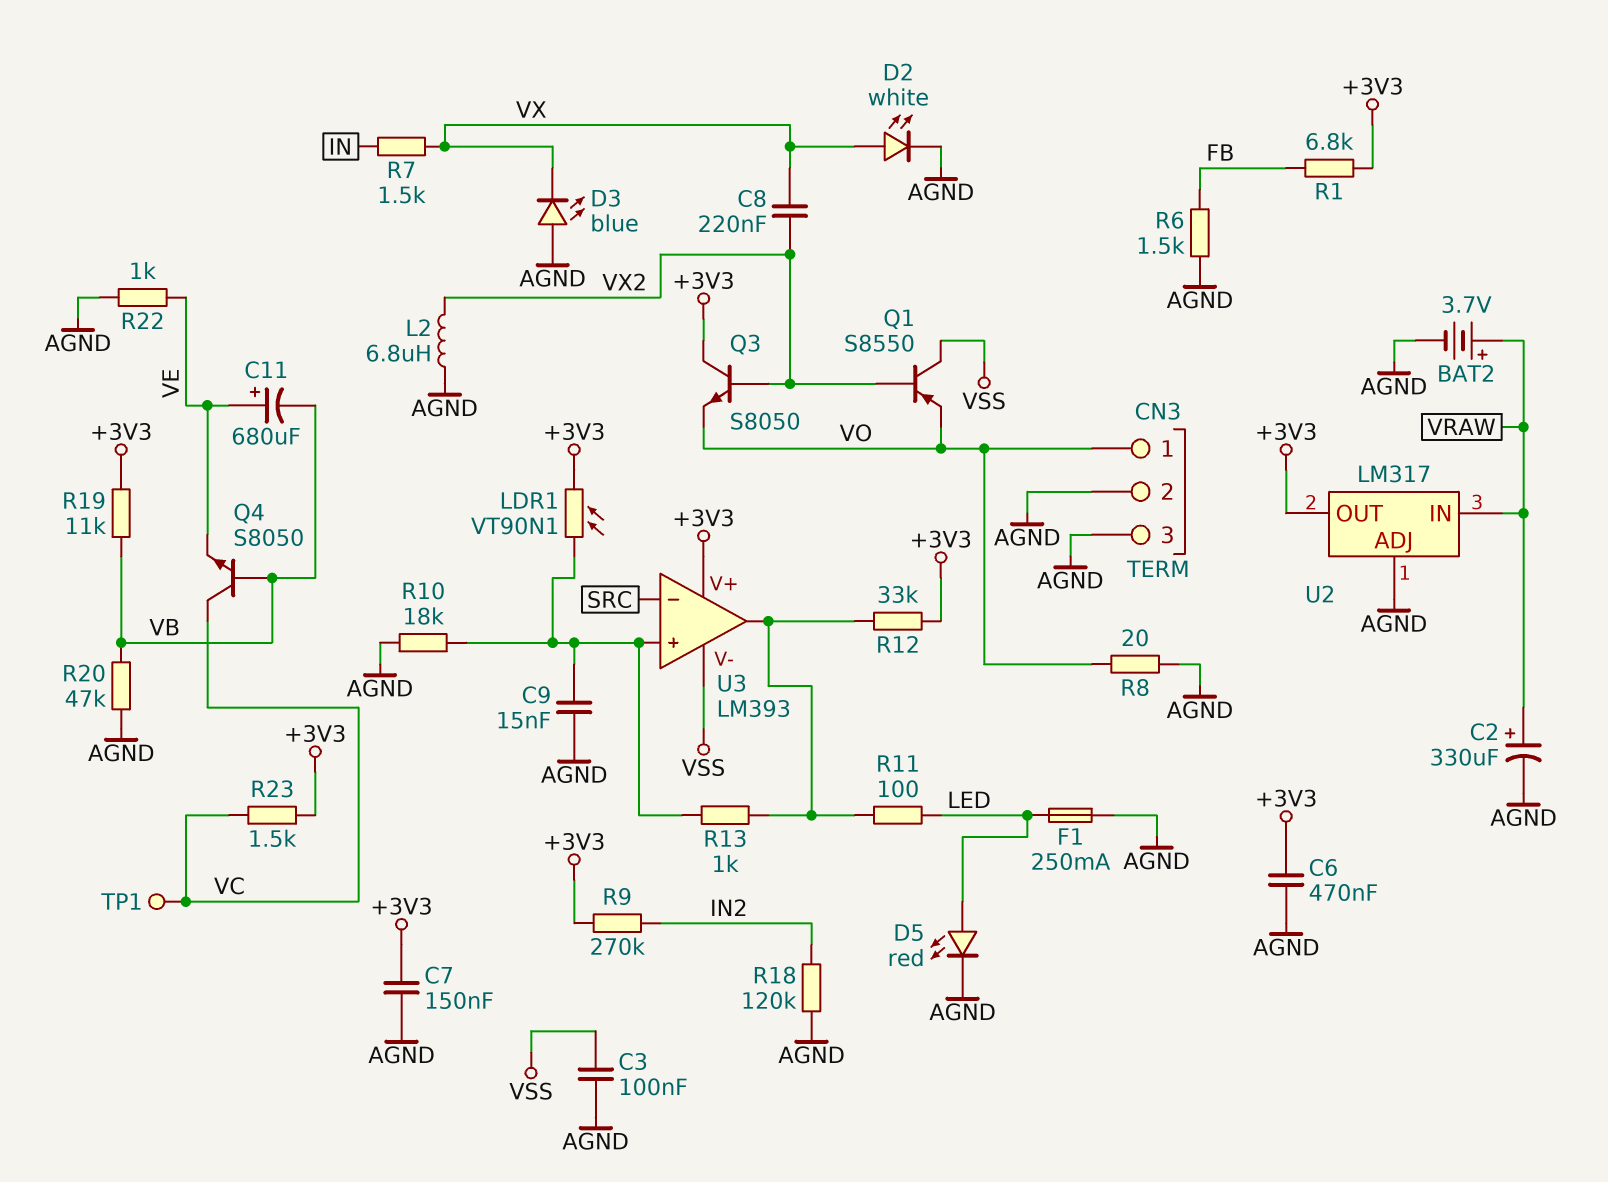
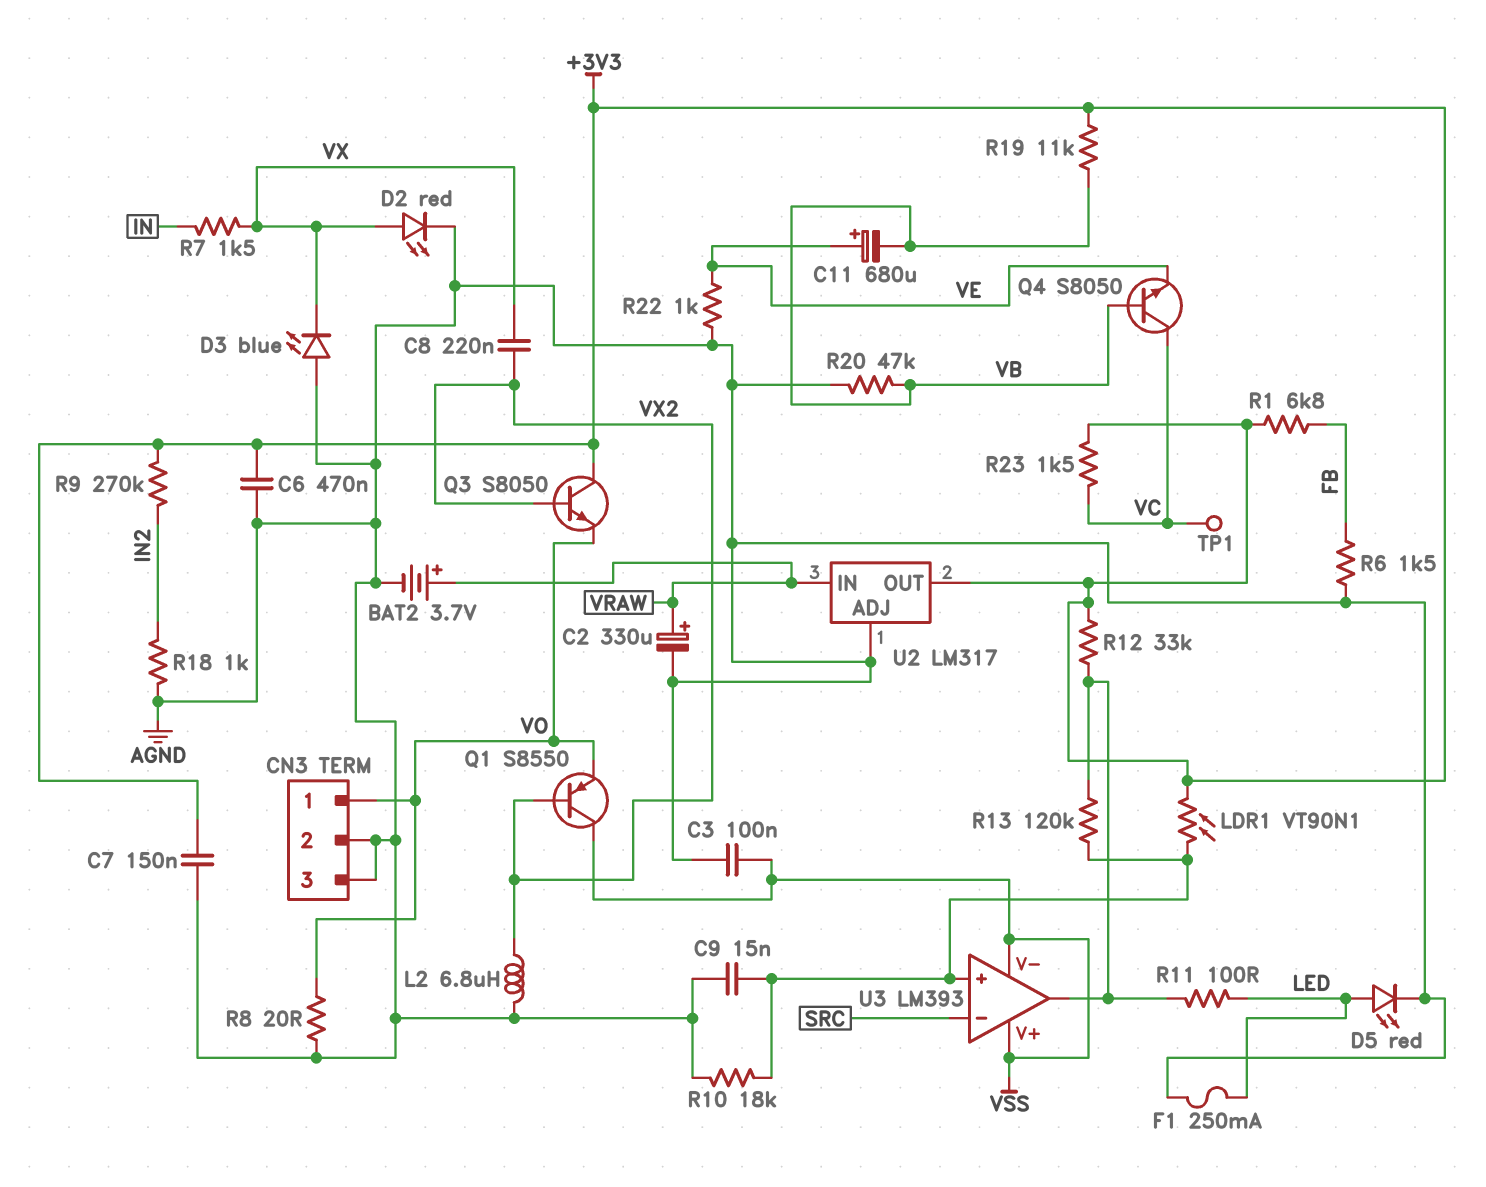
D2: LED white (A VX, K AGND) -> LED red (A VX, K AGND)
R13: 1k (U3/in+, U3/out) -> 120k (U3/in+, U3/out)
R18: 120k (AGND, IN2) -> 1k (AGND, IN2)
U3 pin V+: +3V3 -> VSS

